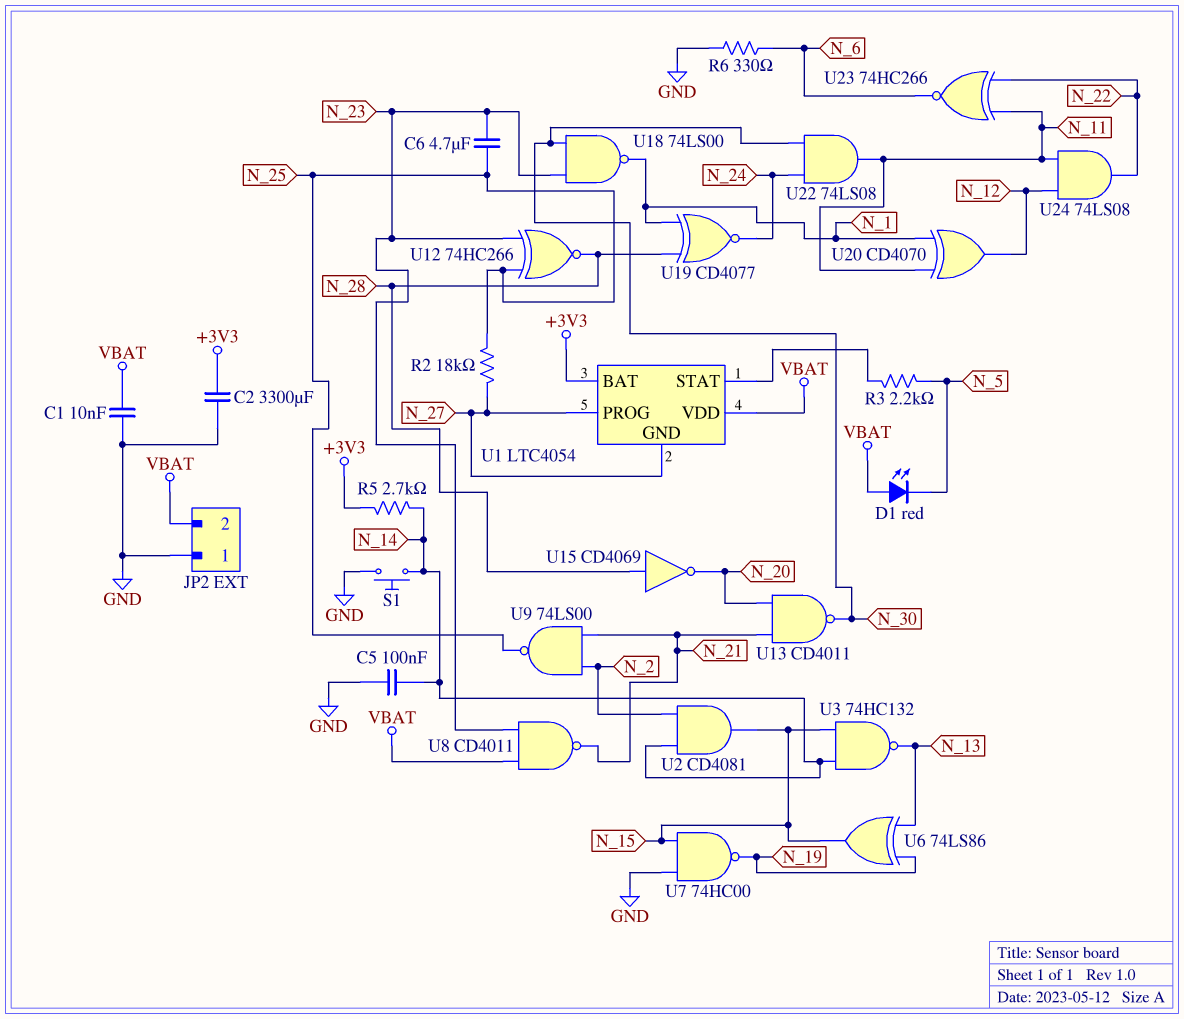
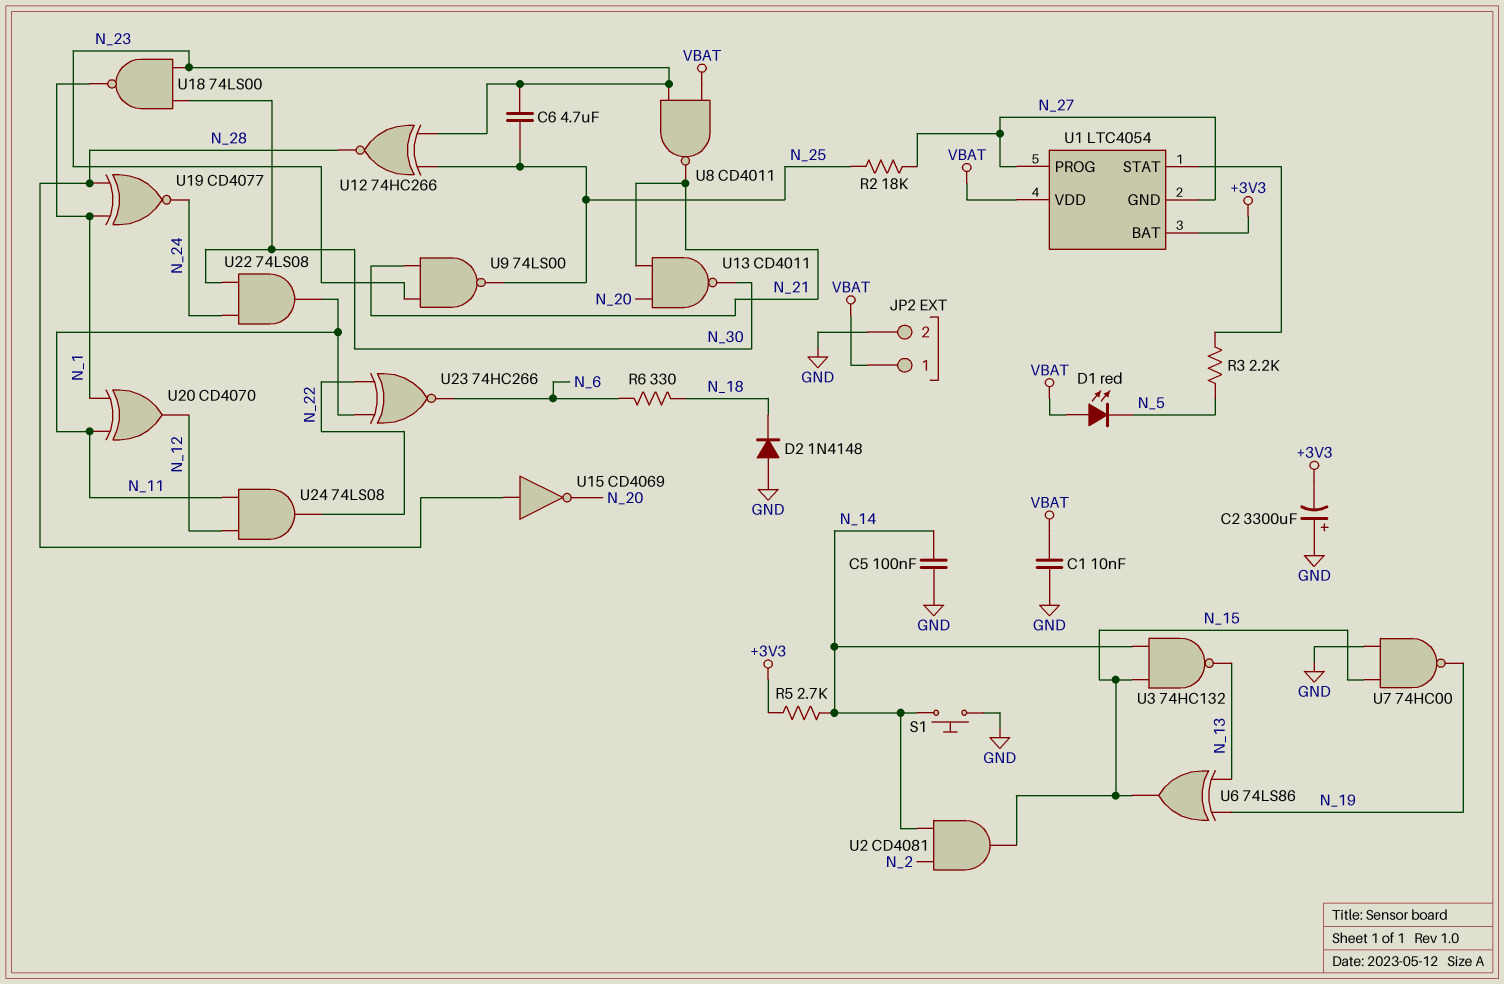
C2: 3300uF (+3V3, GND) -> 3300uF (plus GND, minus +3V3)
D2: none -> diode 1N4148 (A GND, K N_18)
JP2 pin 1: GND -> VBAT
JP2 pin 2: VBAT -> GND
R6: 330 (GND, N_6) -> 330 (N_6, N_18)
U9: NAND 74LS00 (in N_2, in N_21, out N_25) -> NAND 74LS00 (in N_21, in N_23, out N_25)

